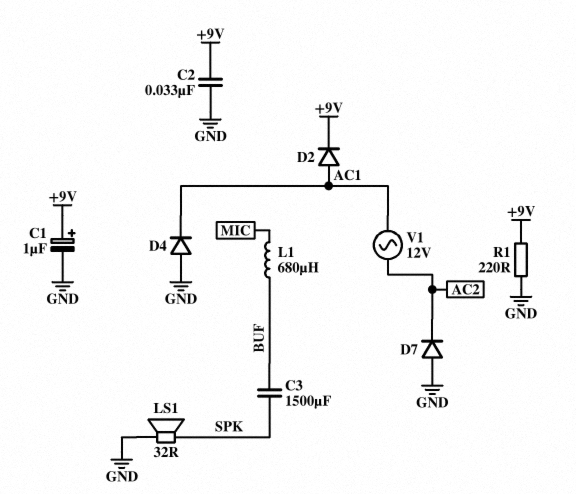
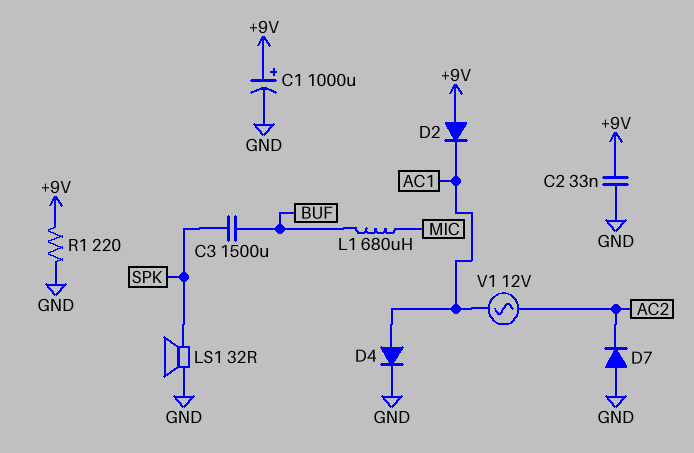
C1: 1uF (plus +9V, minus GND) -> 1000uF (plus +9V, minus GND)
D2: diode (A AC1, K +9V) -> diode (A +9V, K AC1)
D4: diode (A GND, K AC1) -> diode (A AC1, K GND)

